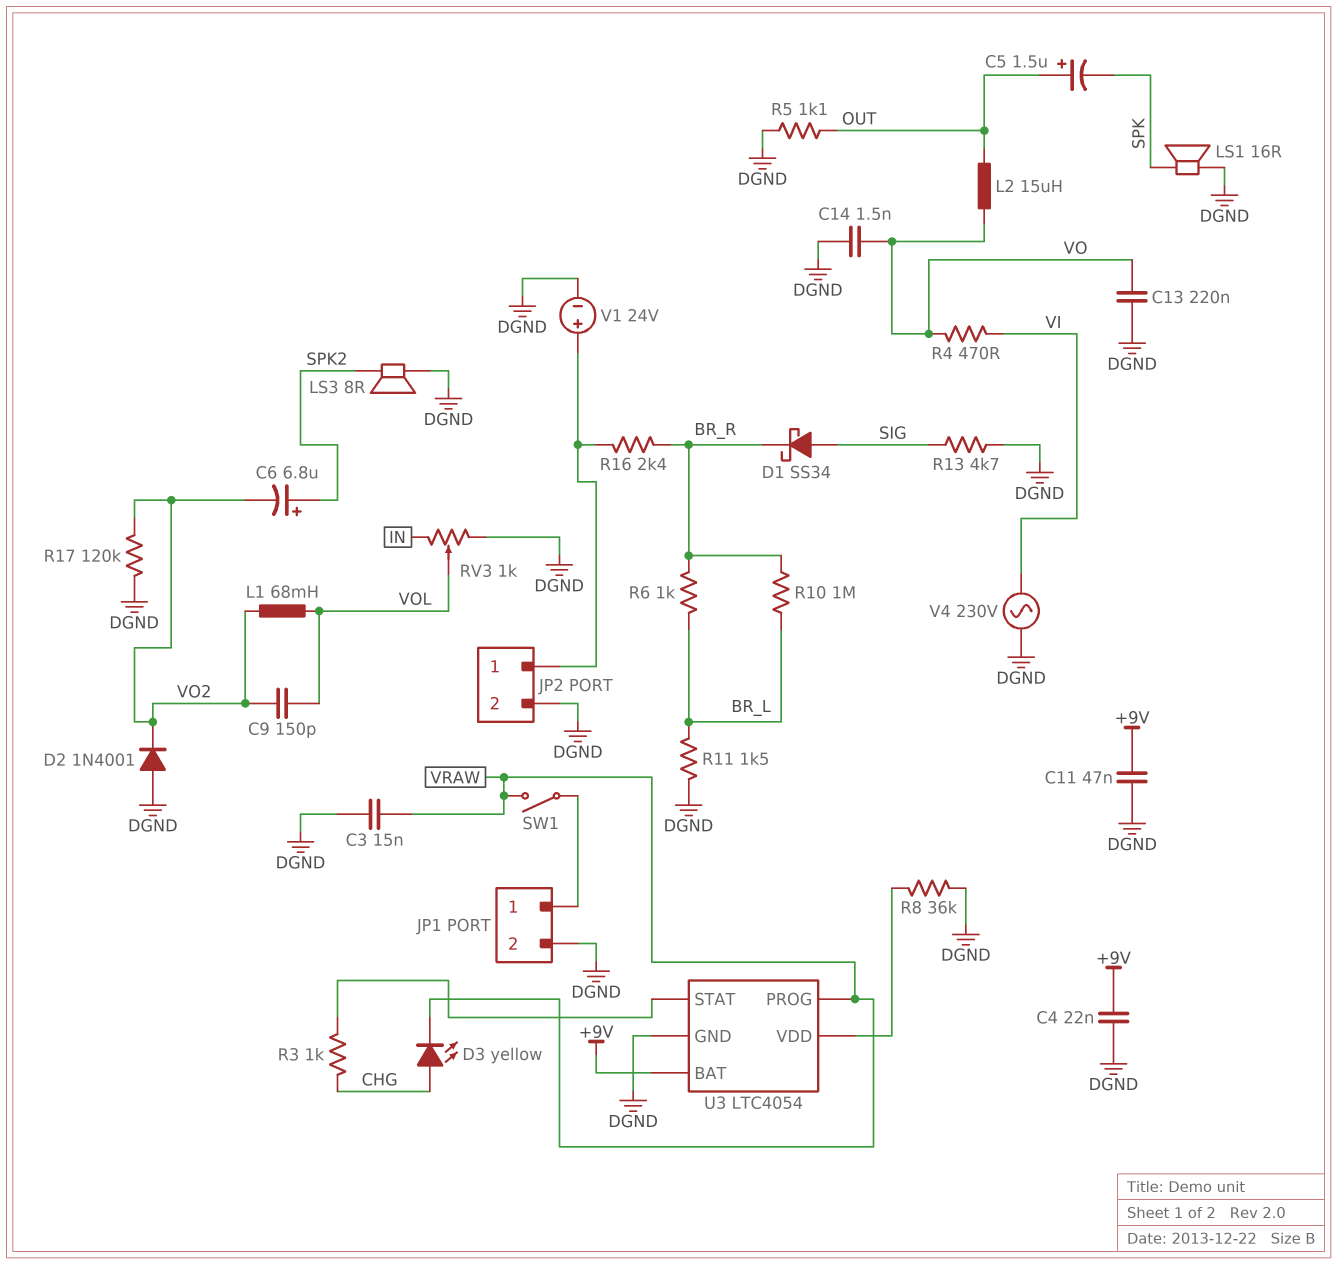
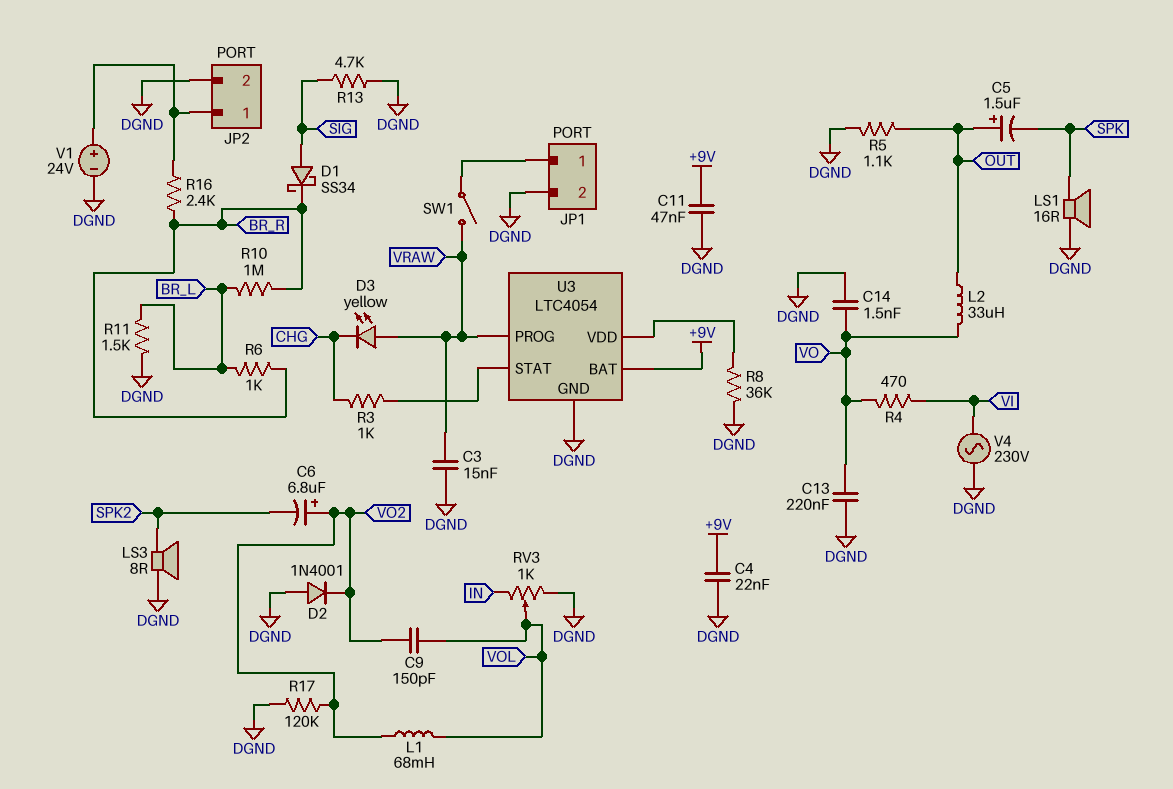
C6: 6.8uF (plus SPK2, minus VO2) -> 6.8uF (plus VO2, minus SPK2)
D3: LED yellow (A CHG, K VRAW) -> LED yellow (A VRAW, K CHG)
L2: 15uH (OUT, VO) -> 33uH (OUT, VO)

